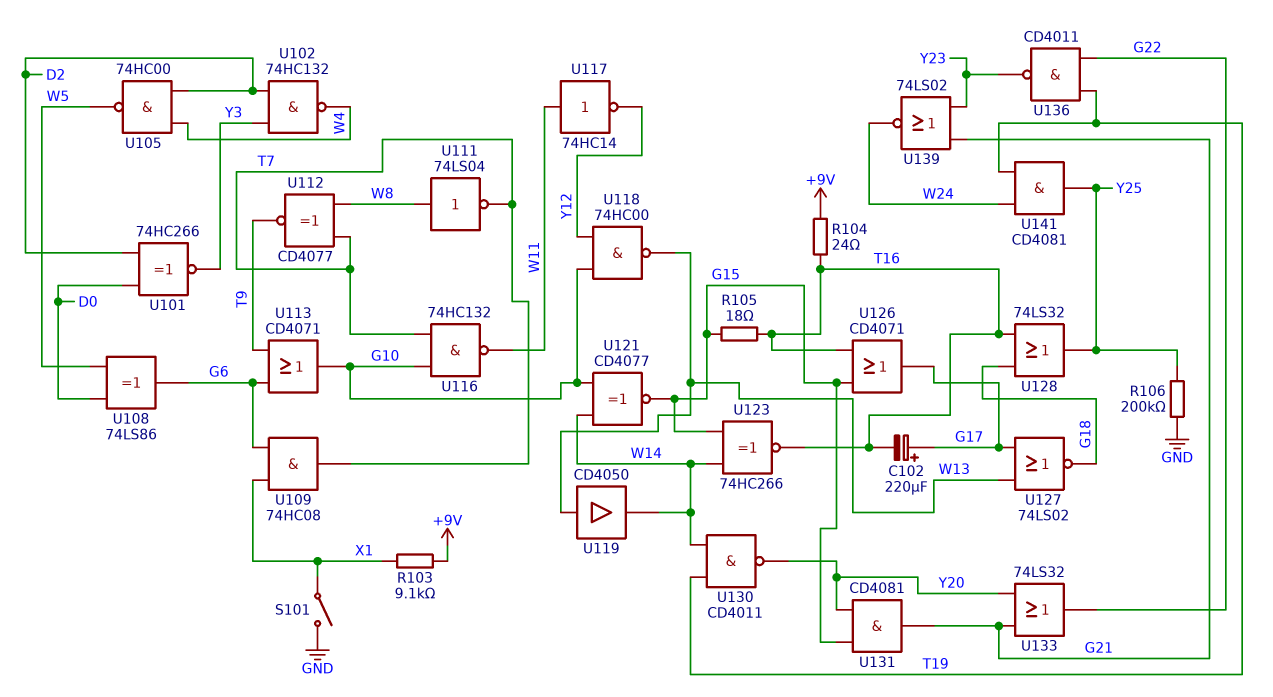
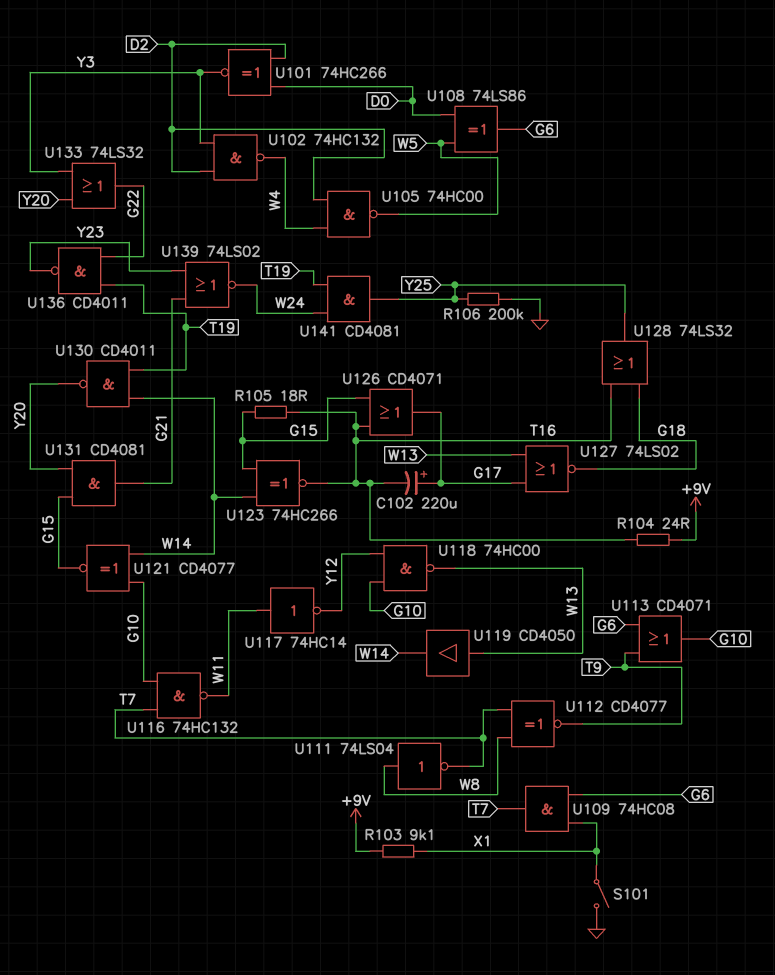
U133: OR 74LS32 (in G21, in Y20, out G22) -> OR 74LS32 (in Y3, in Y20, out G22)

